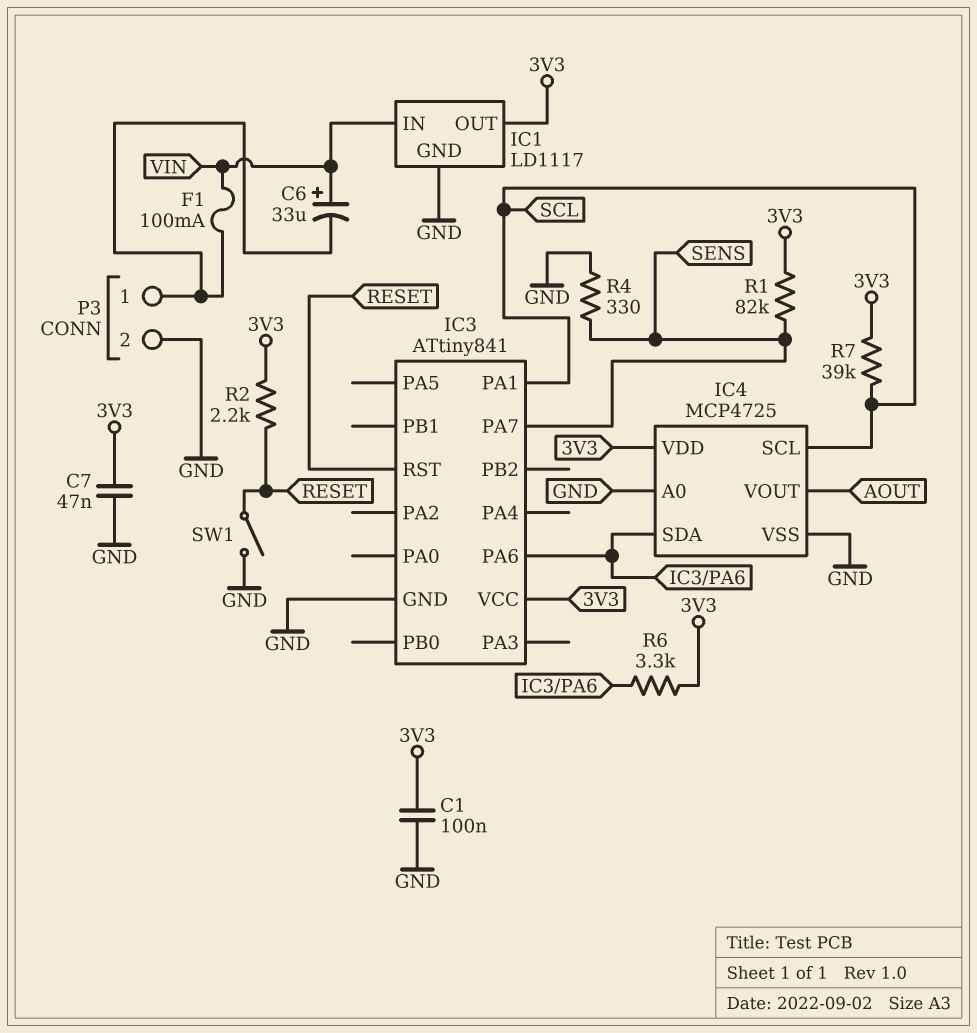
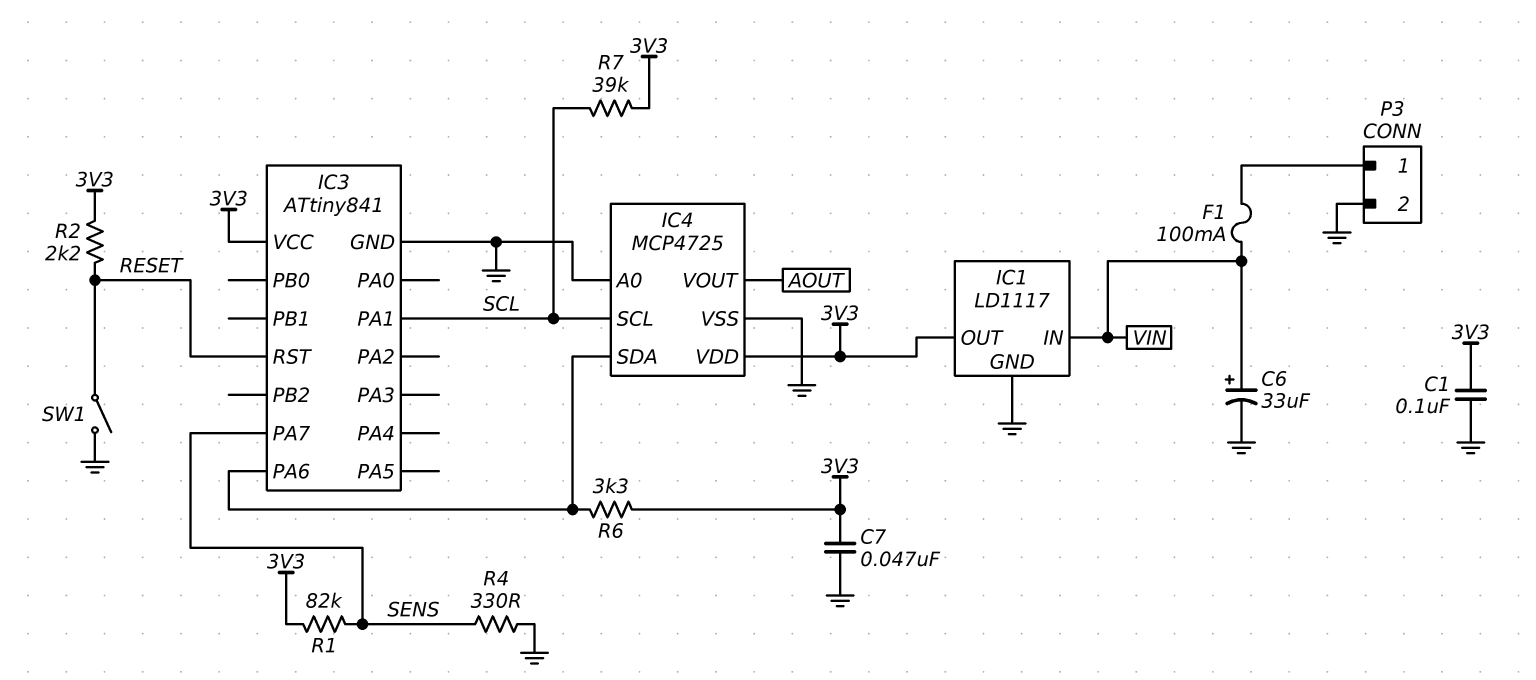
C6: 33uF (plus VIN, minus P3/1) -> 33uF (plus VIN, minus GND)

